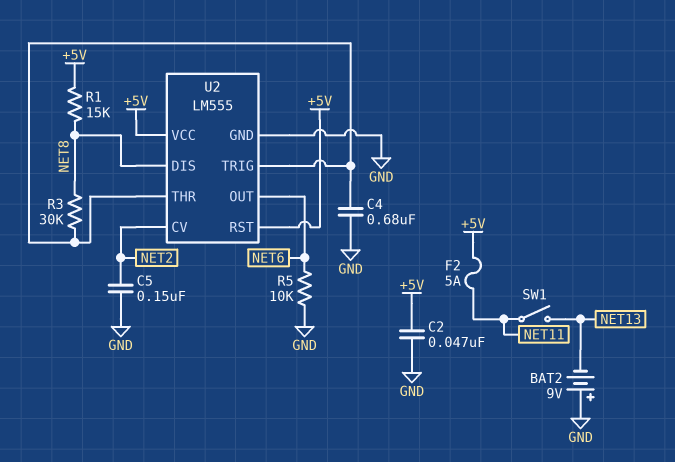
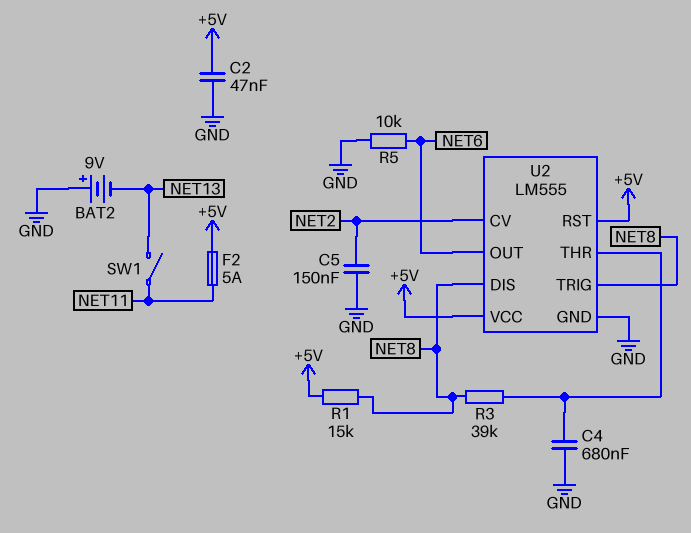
R3: 30k (NET8, U2/THR) -> 39k (NET8, U2/THR)
U2 pin TRIG: U2/THR -> NET8

